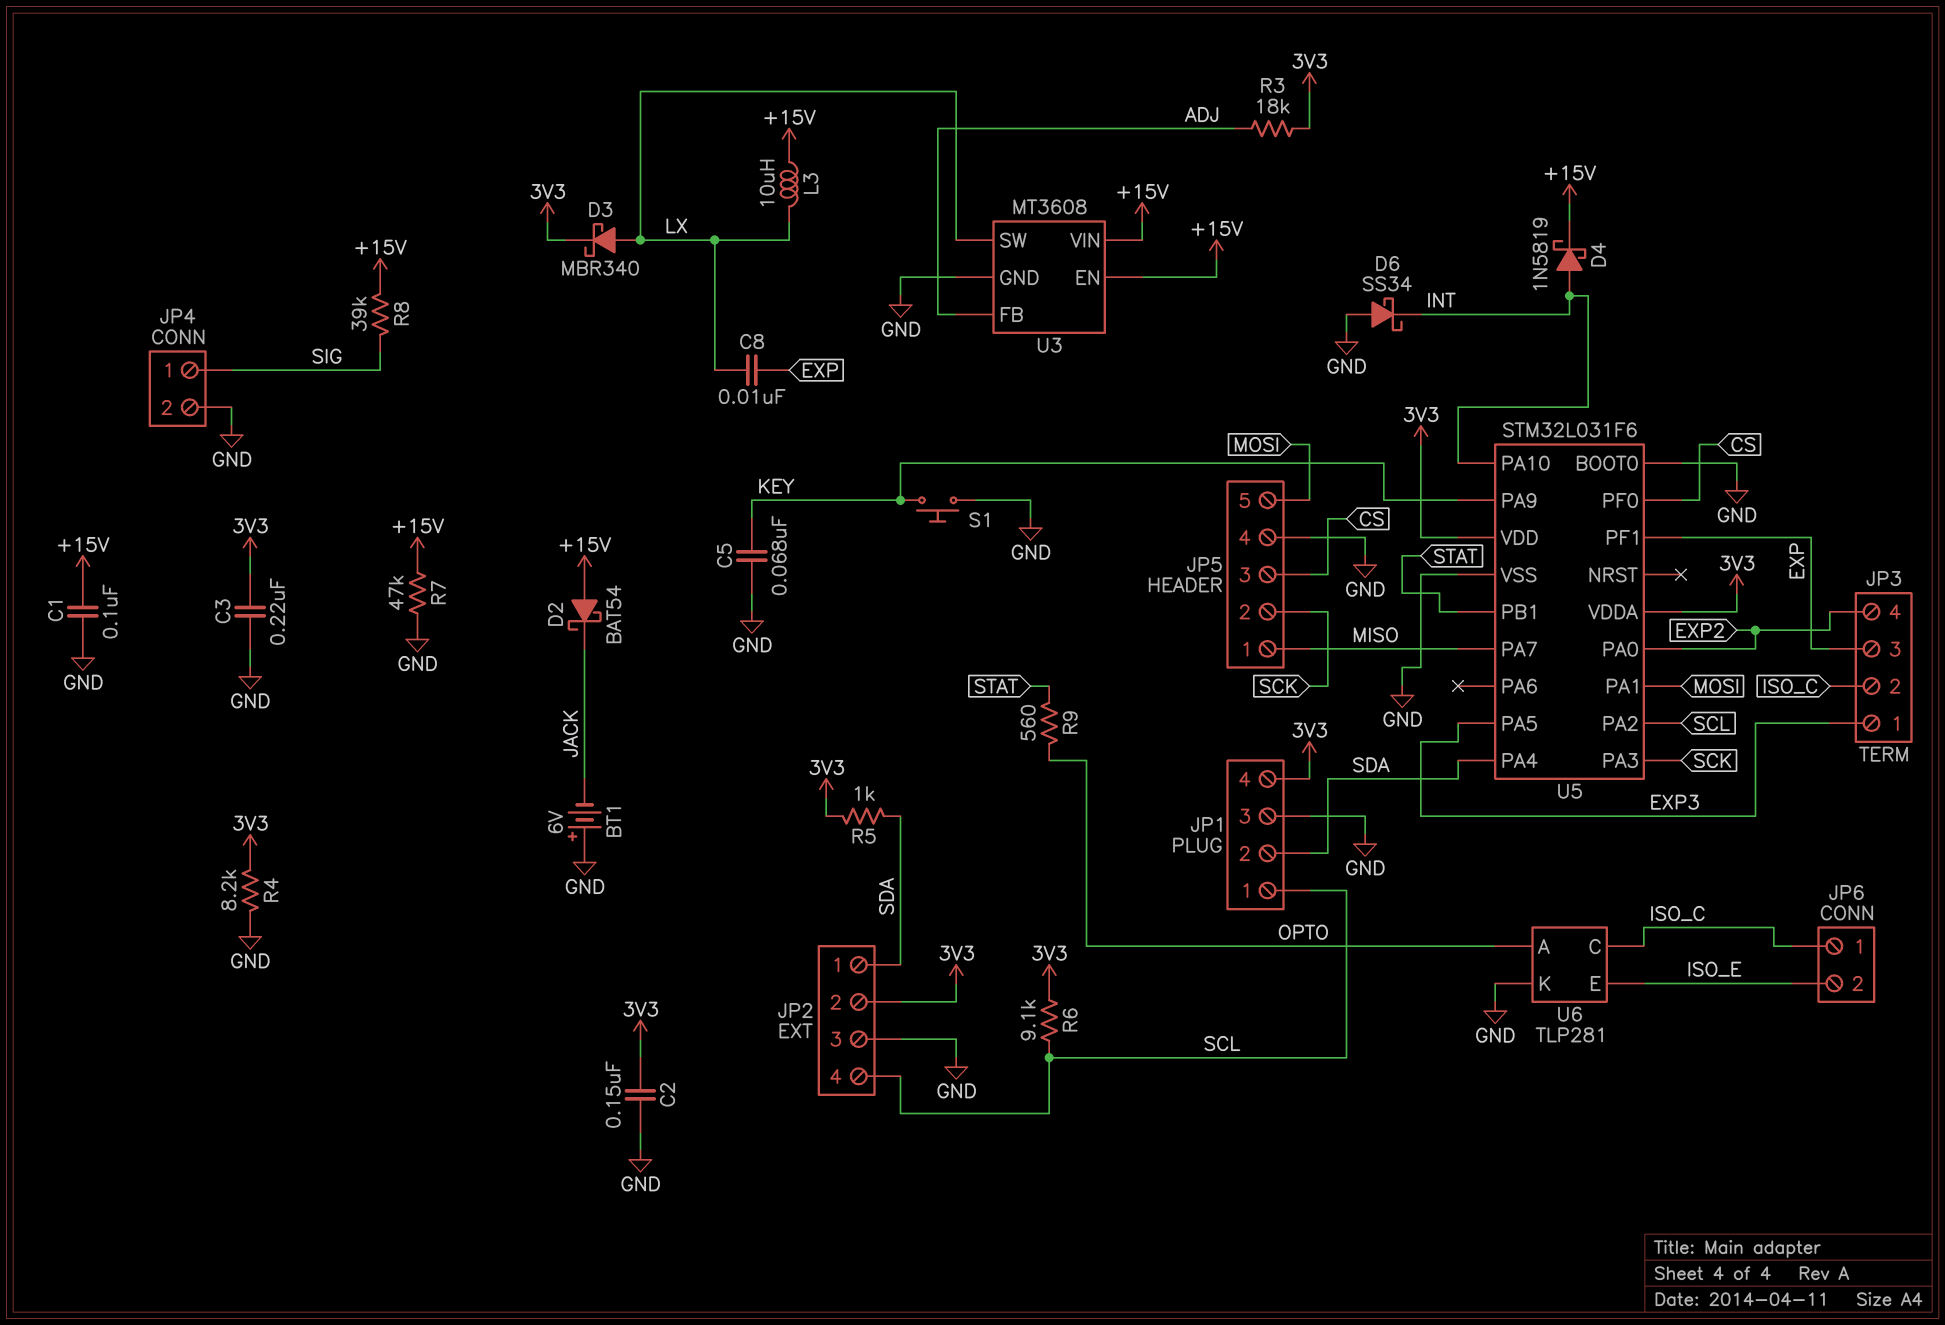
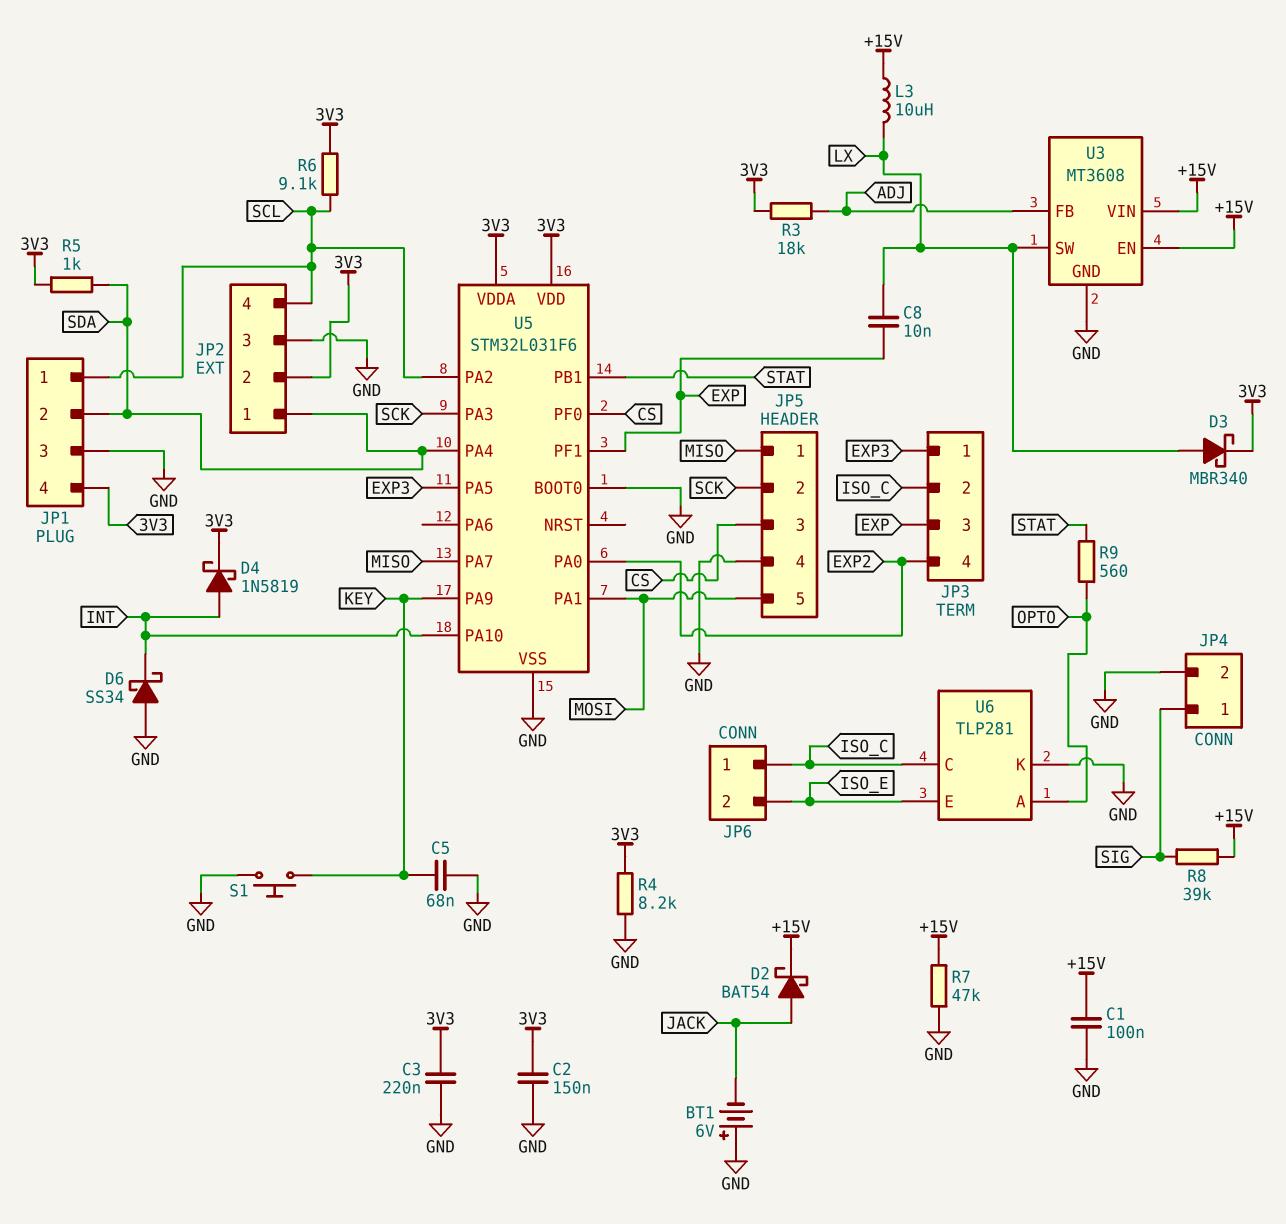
D2: schottky BAT54 (A +15V, K JACK) -> schottky BAT54 (A JACK, K +15V)
D4: schottky 1N5819 (A INT, K +15V) -> schottky 1N5819 (A INT, K 3V3)

